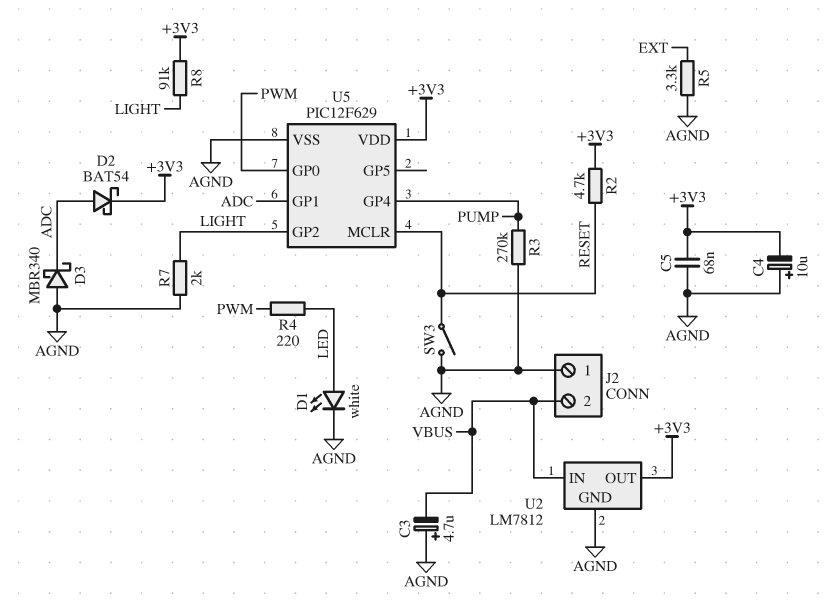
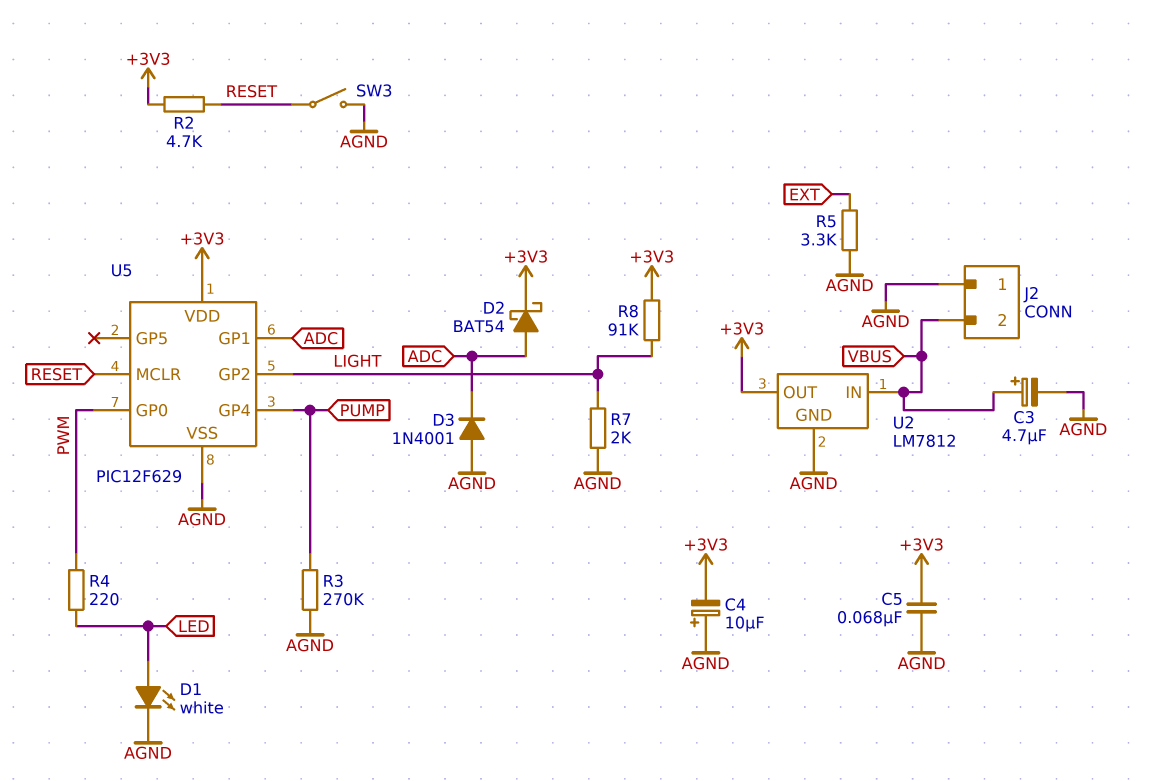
C3: 4.7uF (plus AGND, minus VBUS) -> 4.7uF (plus VBUS, minus AGND)
D3: schottky MBR340 (A AGND, K ADC) -> diode 1N4001 (A AGND, K ADC)

